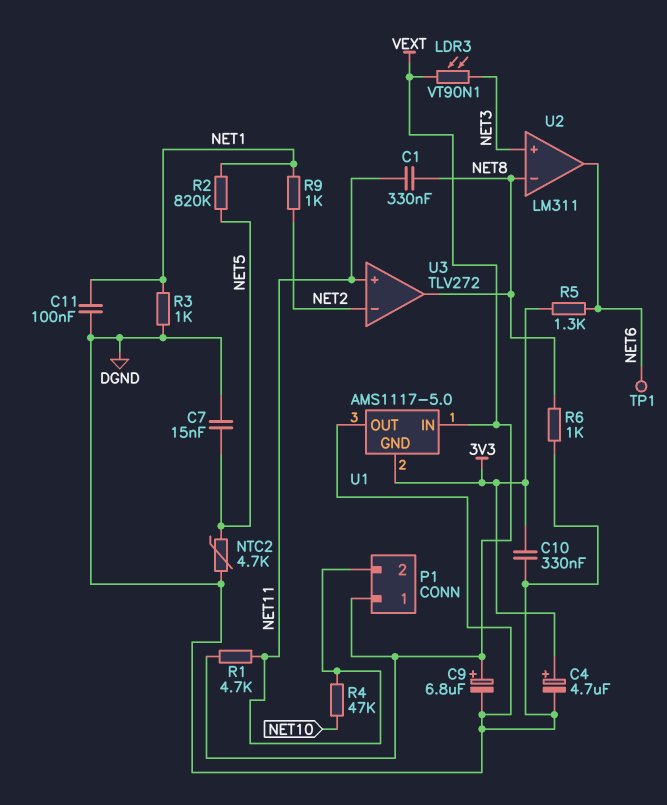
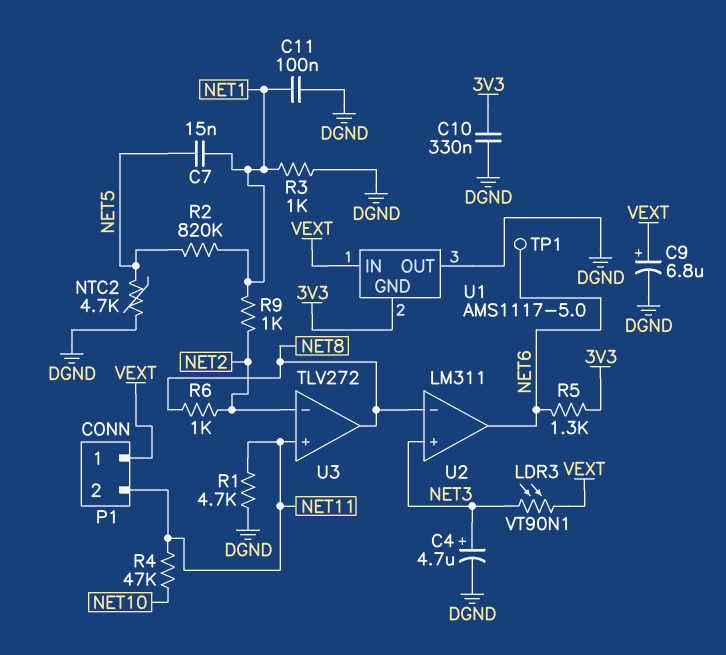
C1: 330nF (NET8, NET11) -> none
C4: 4.7uF (plus 3V3, minus DGND) -> 4.7uF (plus NET3, minus DGND)
C7: 15nF (DGND, NET5) -> 15nF (NET1, NET5)
R1: 4.7k (NET11, VEXT) -> 4.7k (DGND, NET11)
R6: 1k (DGND, NET8) -> 1k (NET2, NET8)

